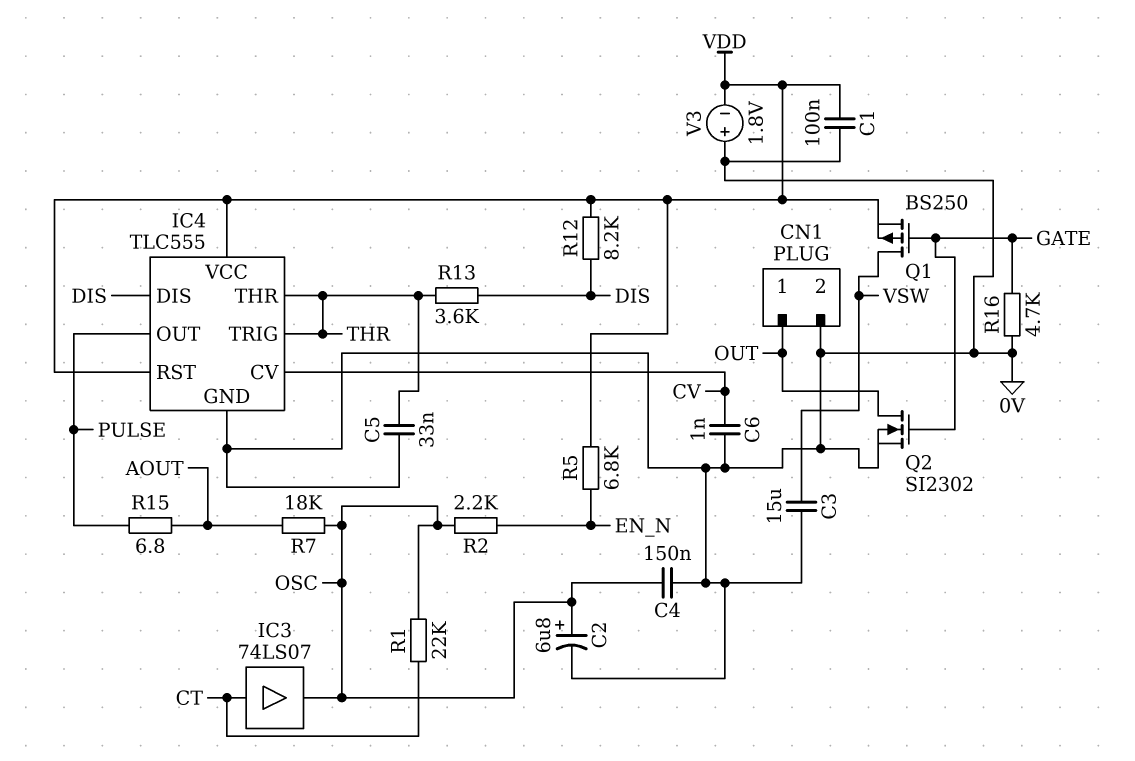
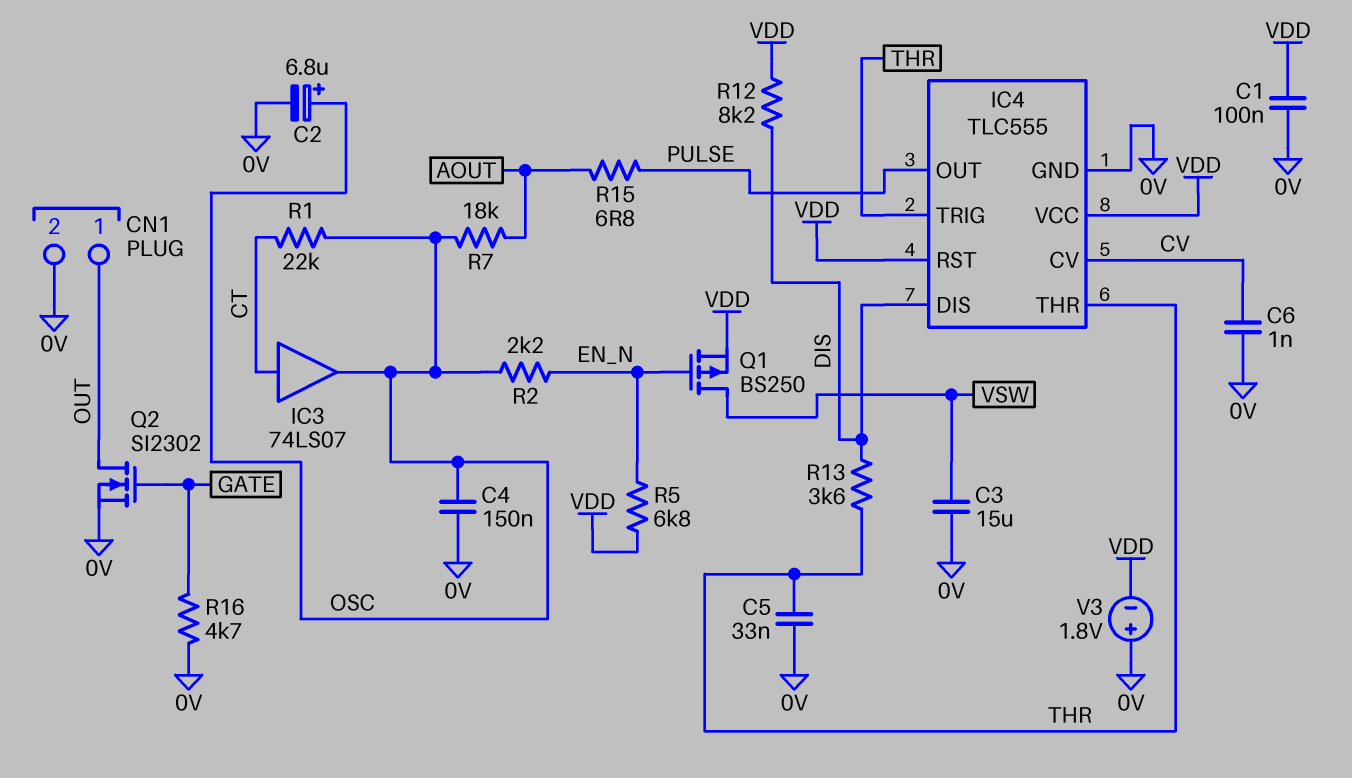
Q1: PMOS BS250 (G GATE, D VSW, S VDD) -> PMOS BS250 (G EN_N, D VSW, S VDD)

